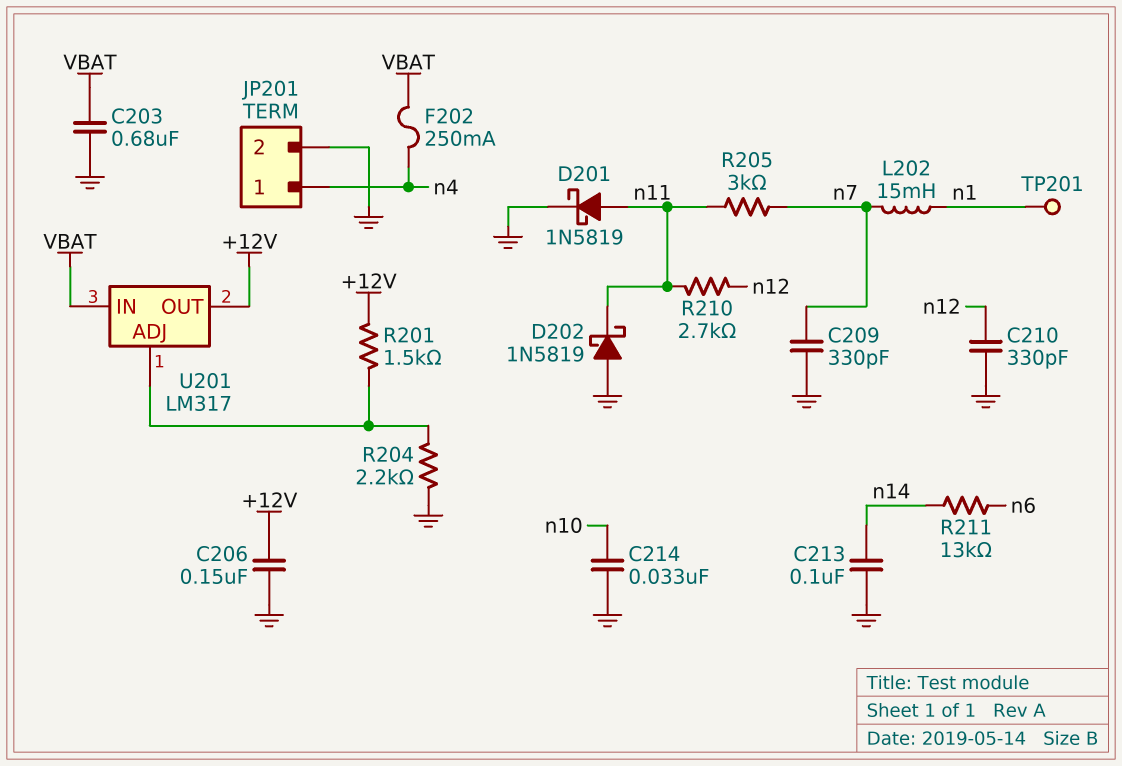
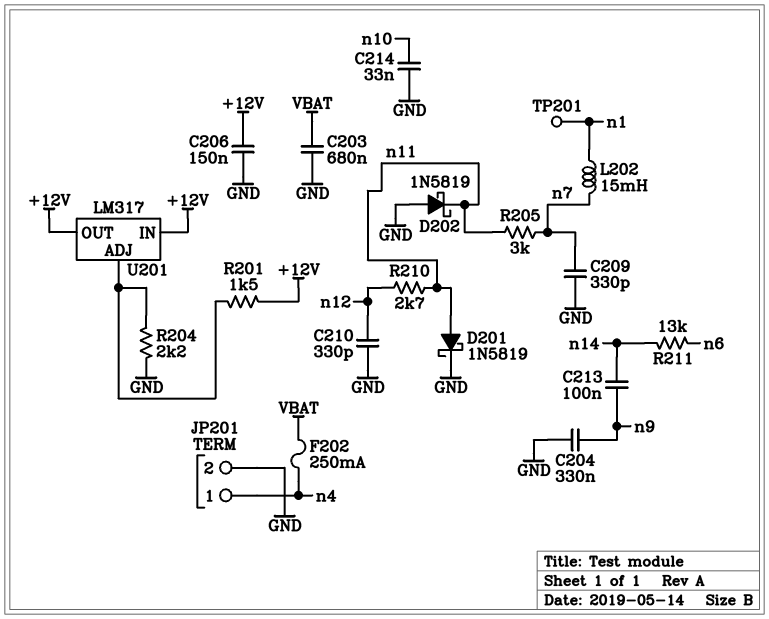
C204: none -> 330nF (GND, n9)
C213: 100nF (GND, n14) -> 100nF (n9, n14)
U201 pin IN: VBAT -> +12V

